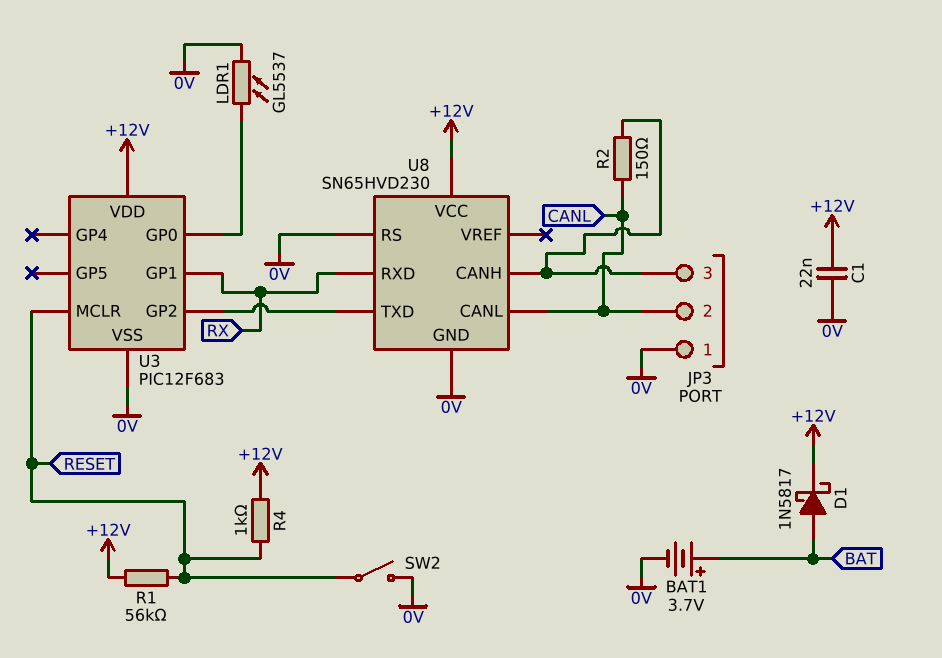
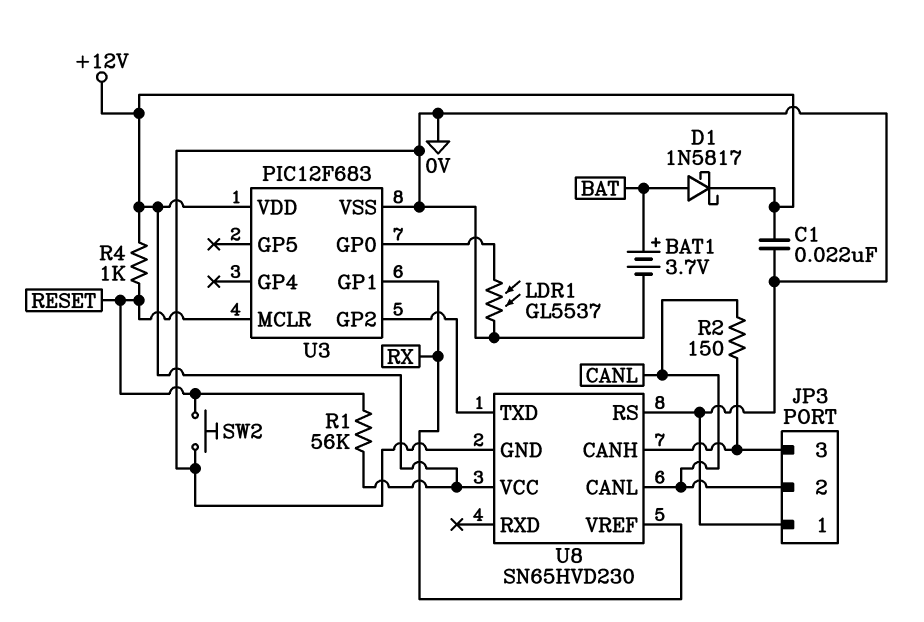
SW2: switch (0V, RESET) -> button (0V, RESET)
U8 pin RXD: RX -> none
U8 pin VREF: none -> RX

